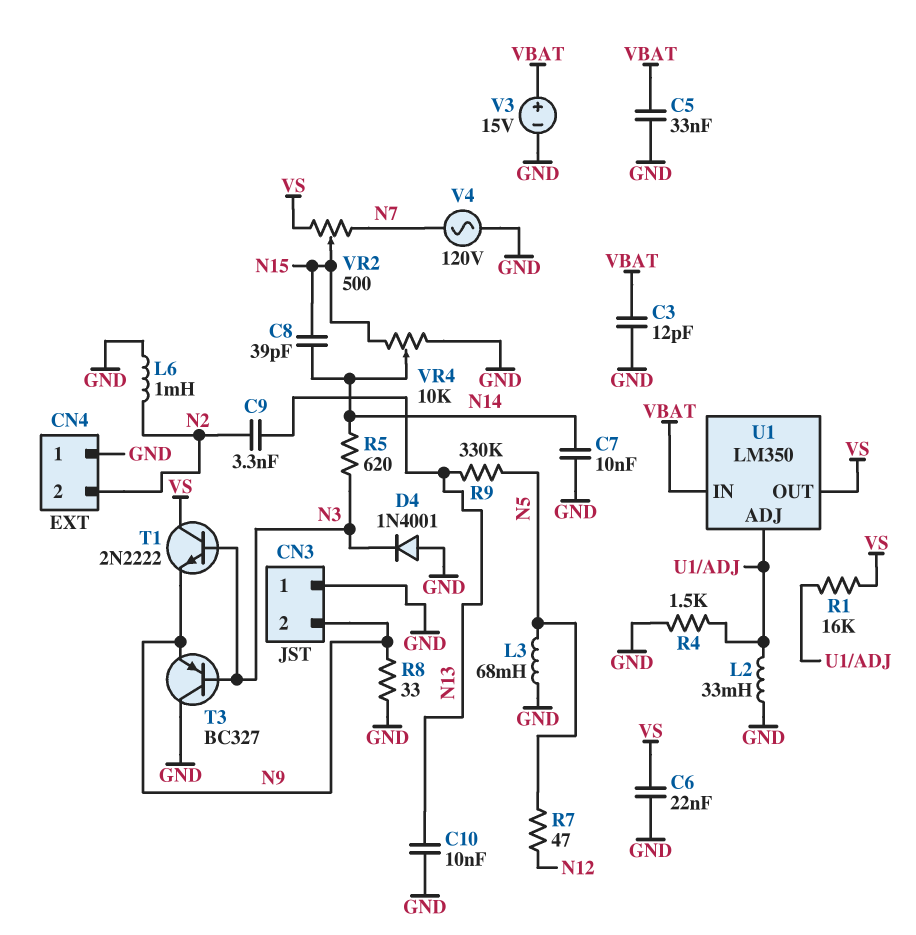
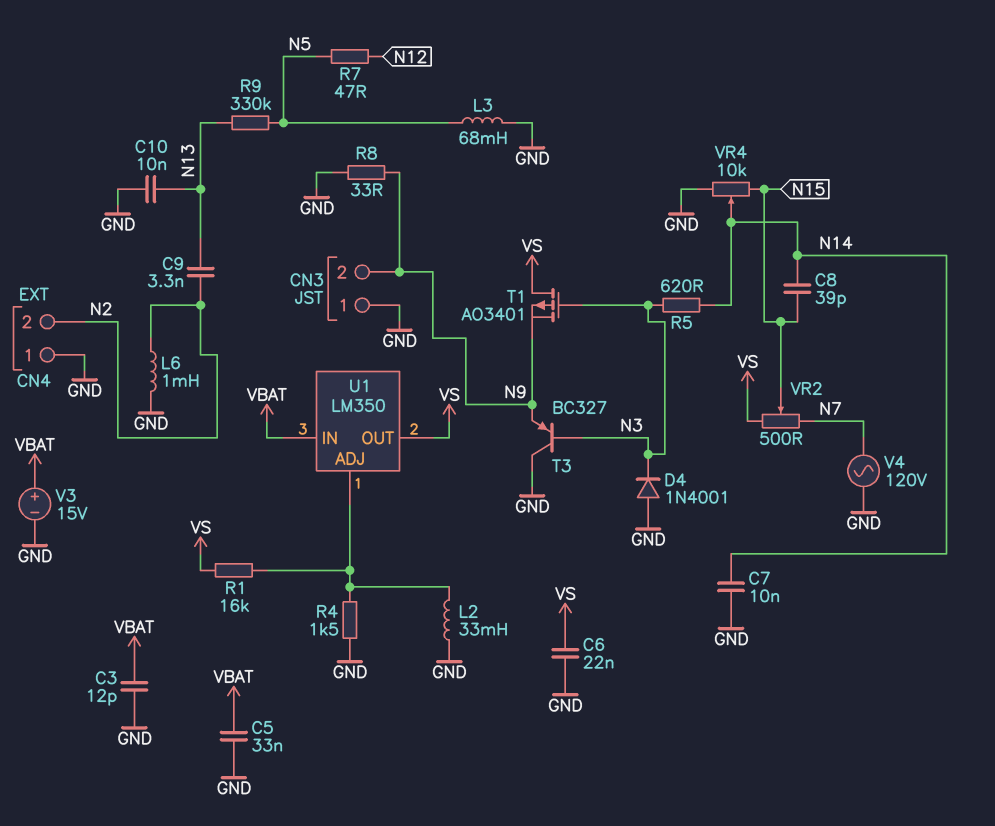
T1: NPN 2N2222 (B N3, C VS, E N9) -> PMOS AO3401 (G N3, D VS, S N9)

